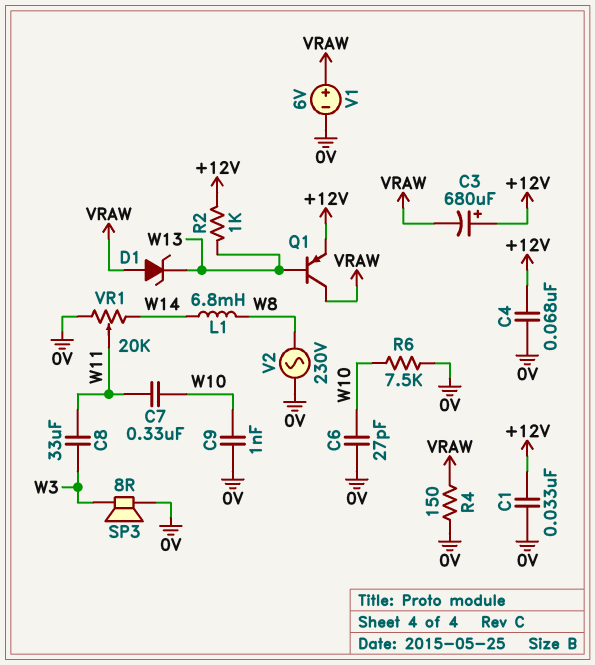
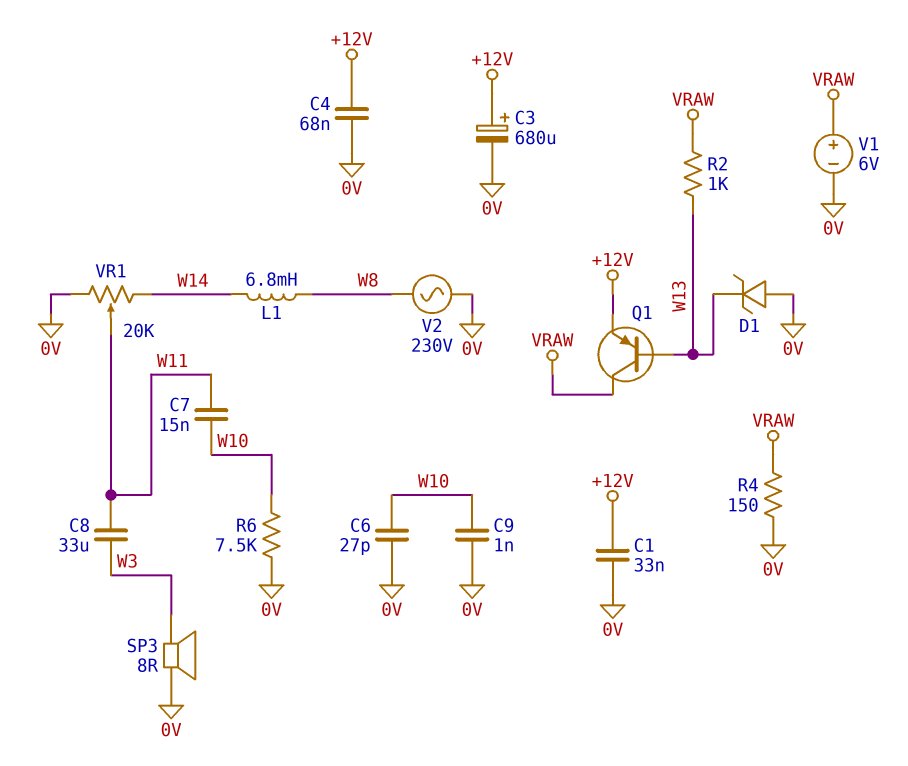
C3: 680uF (plus +12V, minus VRAW) -> 680uF (plus +12V, minus 0V)
C7: 330nF (W10, W11) -> 15nF (W10, W11)
D1: zener (A VRAW, K W13) -> zener (A 0V, K W13)
R2: 1k (+12V, W13) -> 1k (VRAW, W13)

